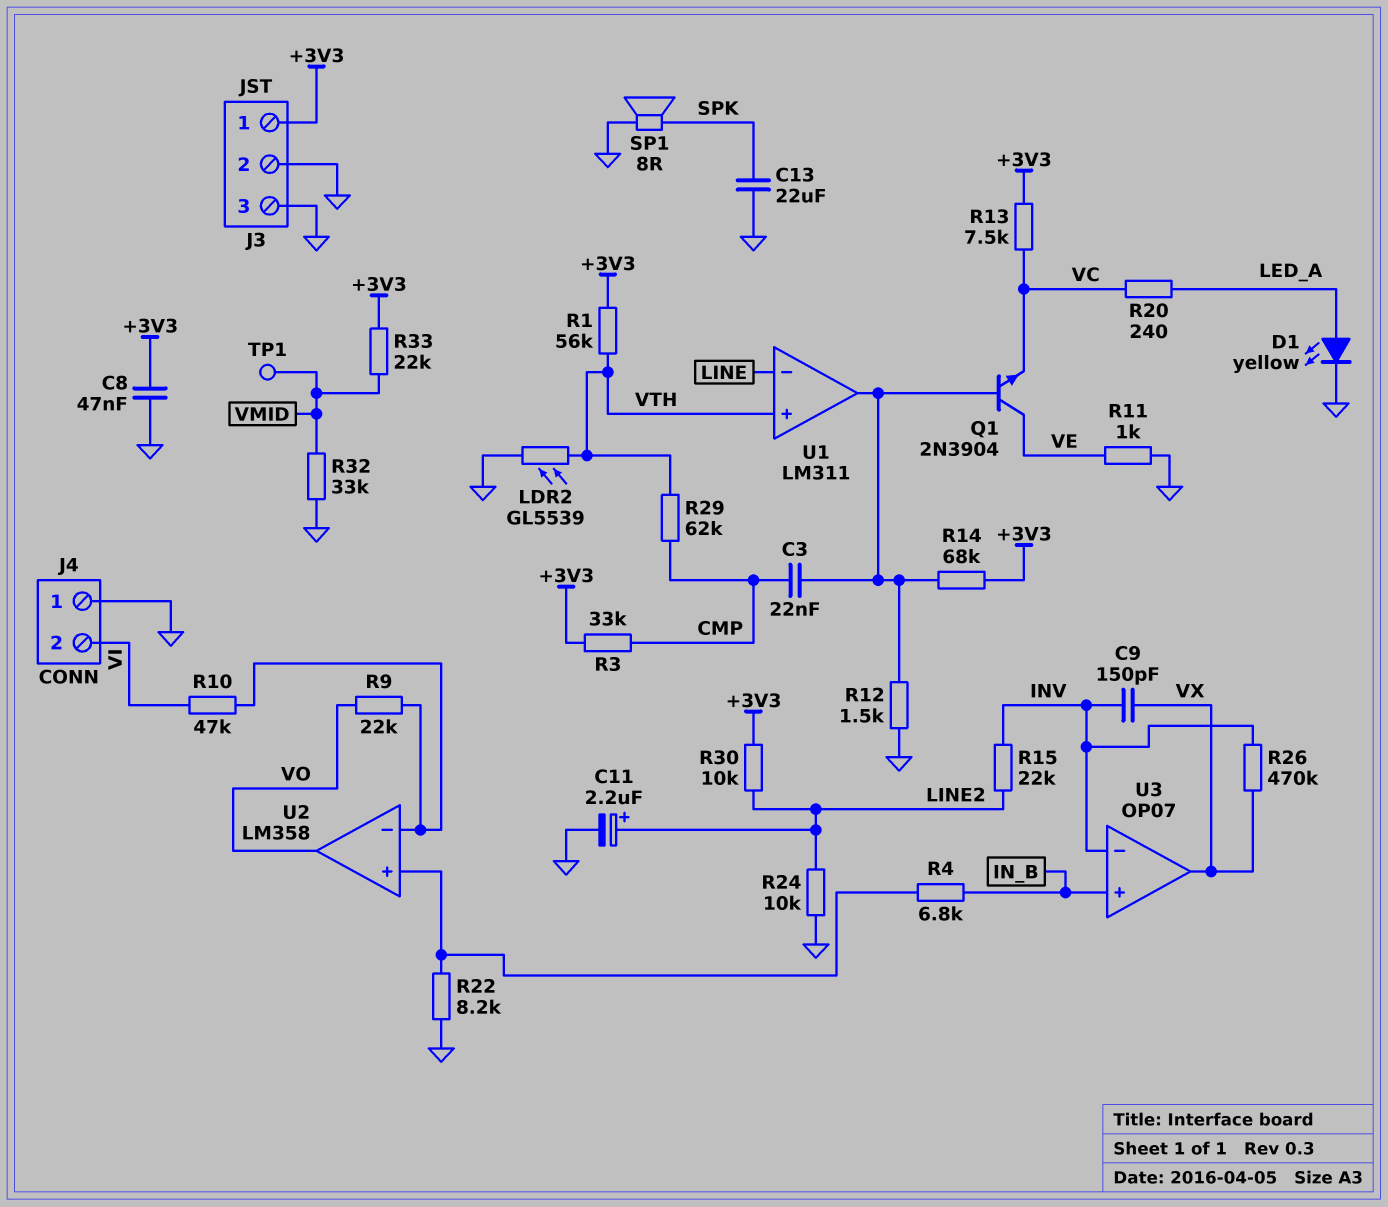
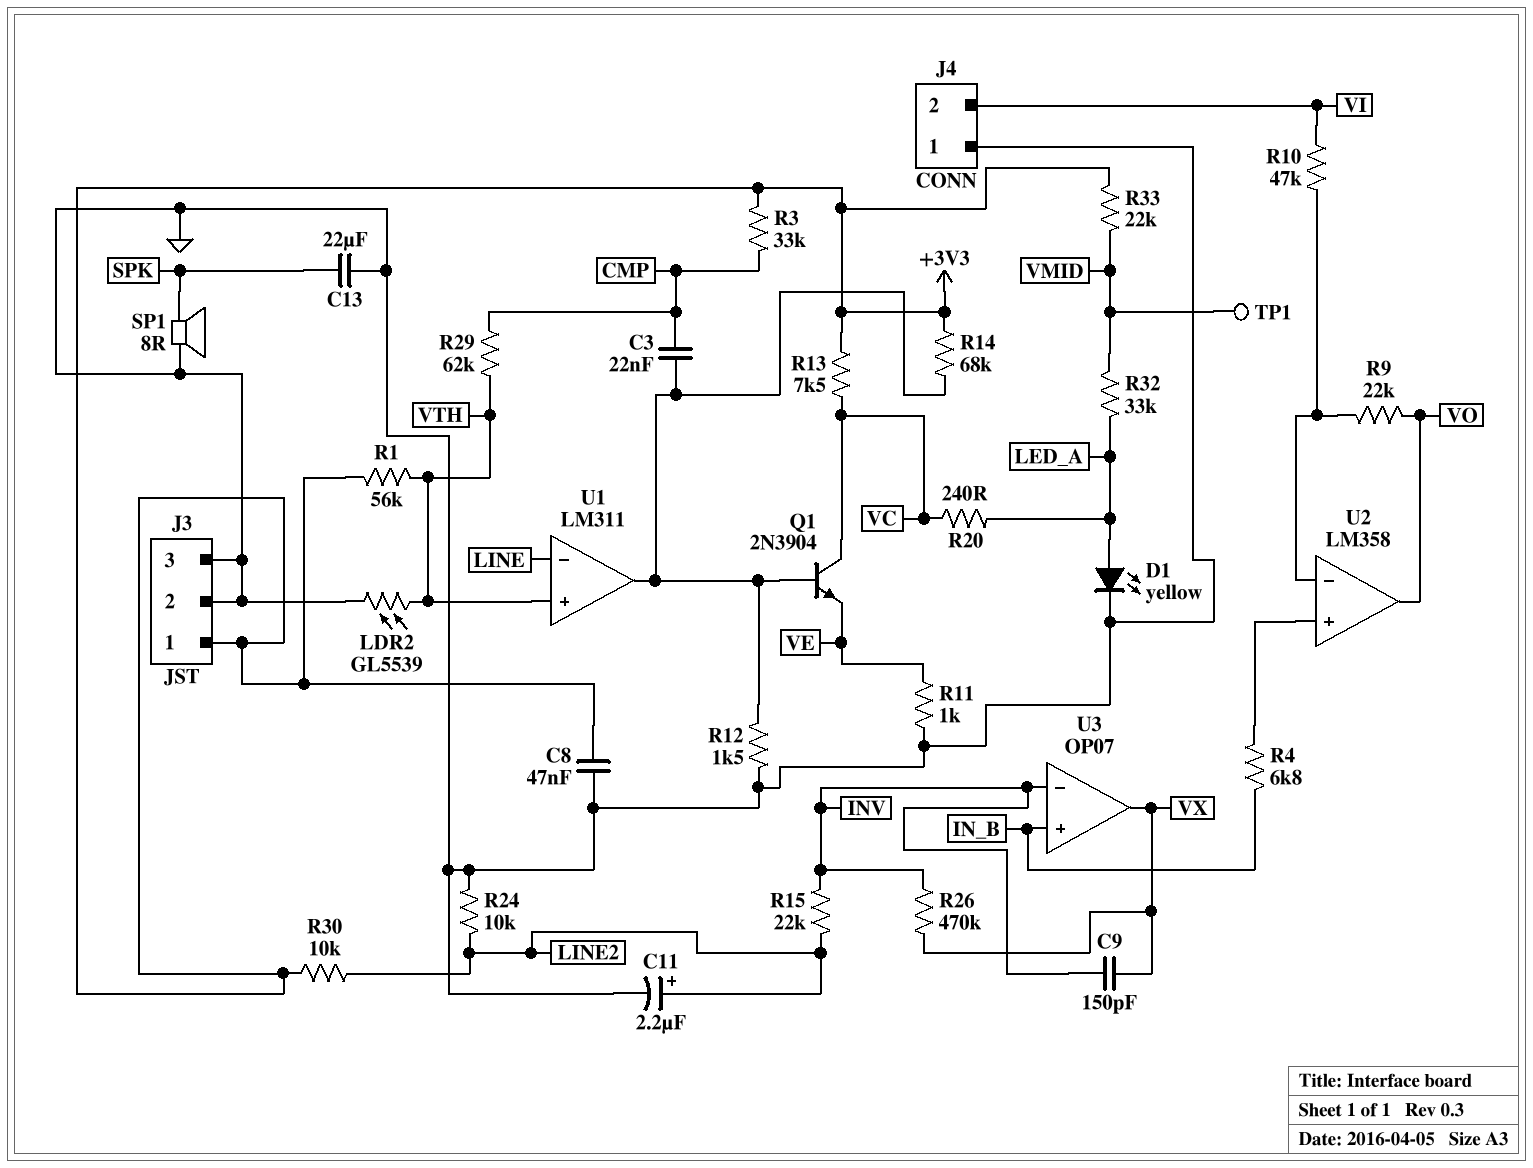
Q1: NPN 2N3904 (B U1/out, C VE, E VC) -> NPN 2N3904 (B U1/out, C VC, E VE)
R22: 8.2k (GND, U2/in+) -> none
R32: 33k (GND, VMID) -> 33k (LED_A, VMID)

